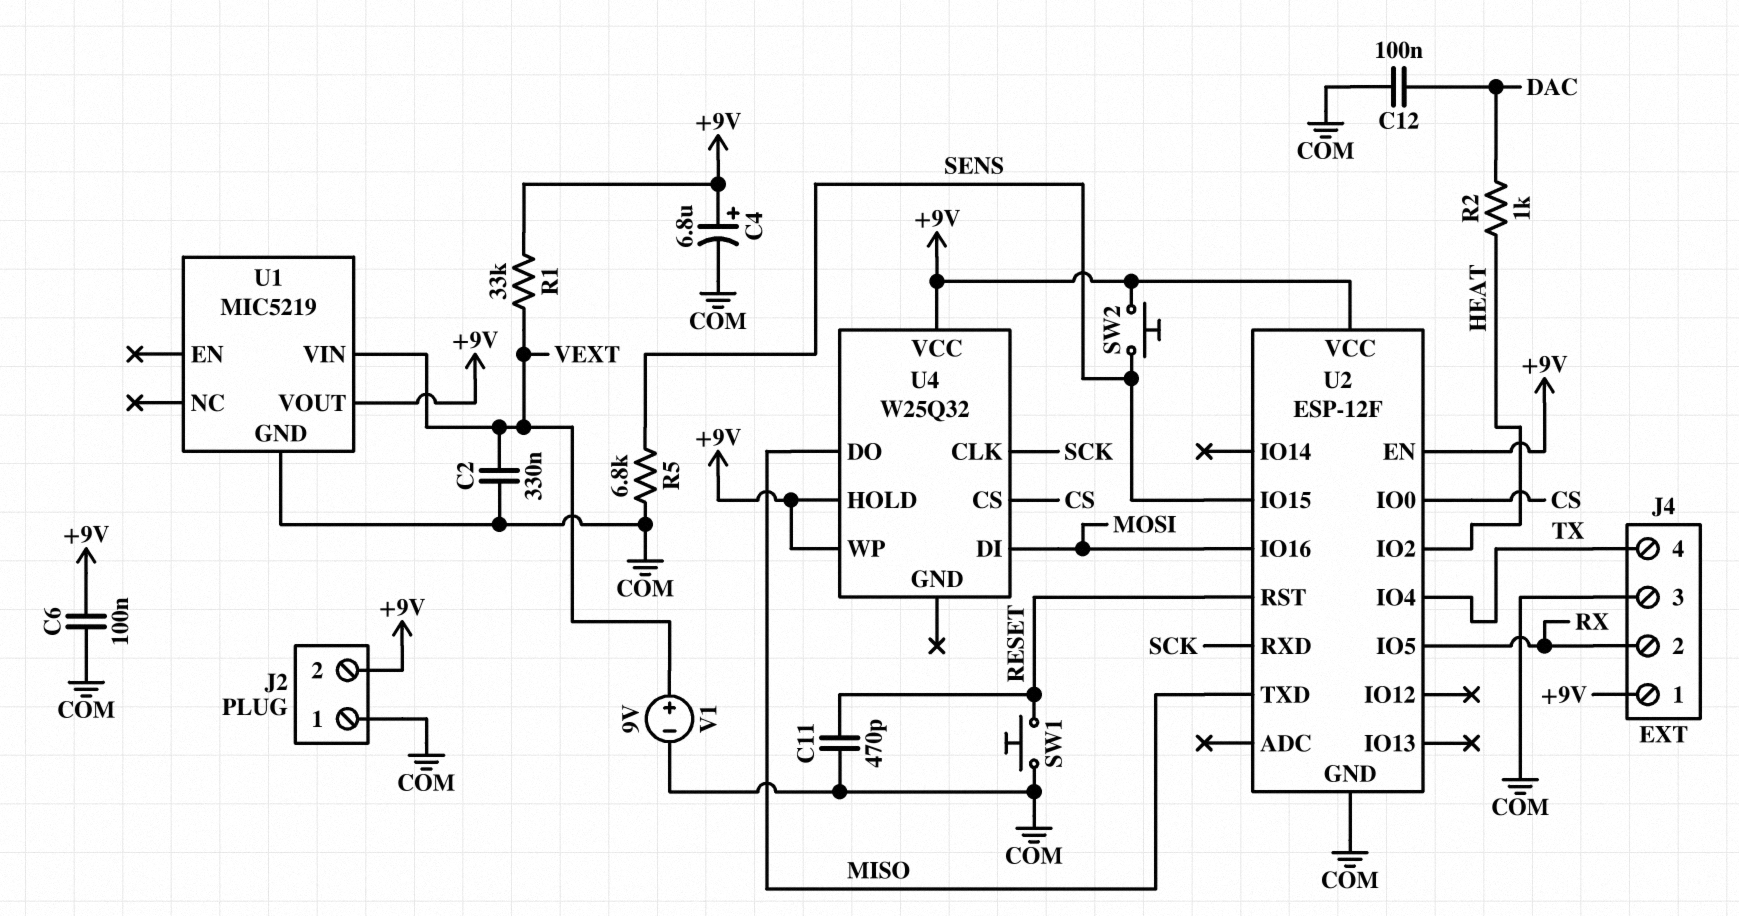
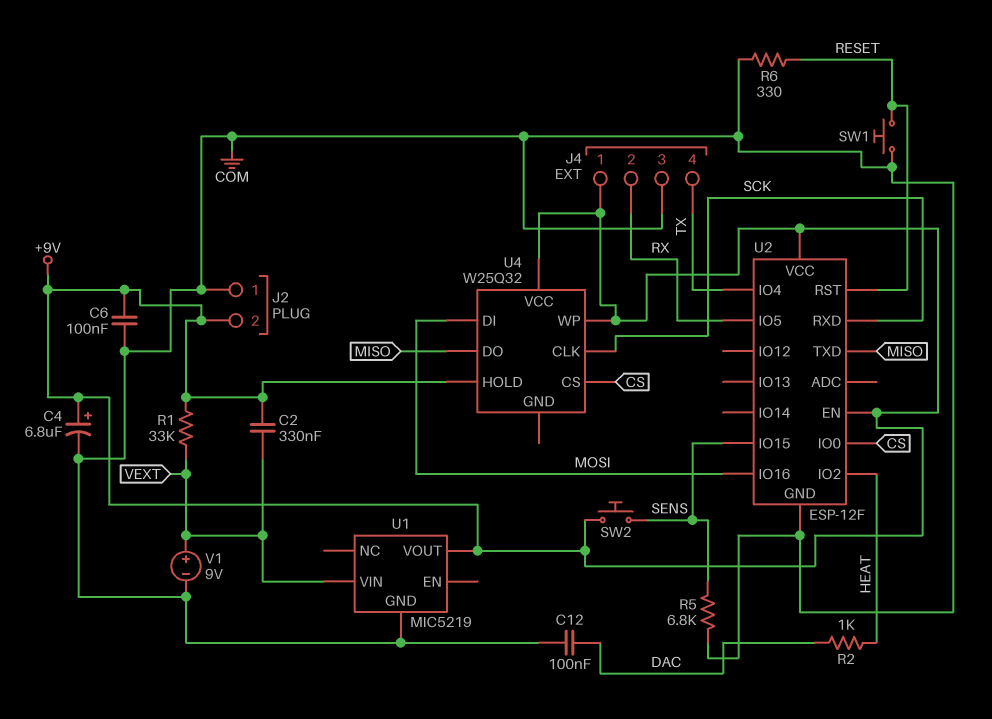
C2: 330nF (COM, VEXT) -> 330nF (+9V, VEXT)
C11: 470pF (COM, RESET) -> none
R6: none -> 330 (COM, RESET)

